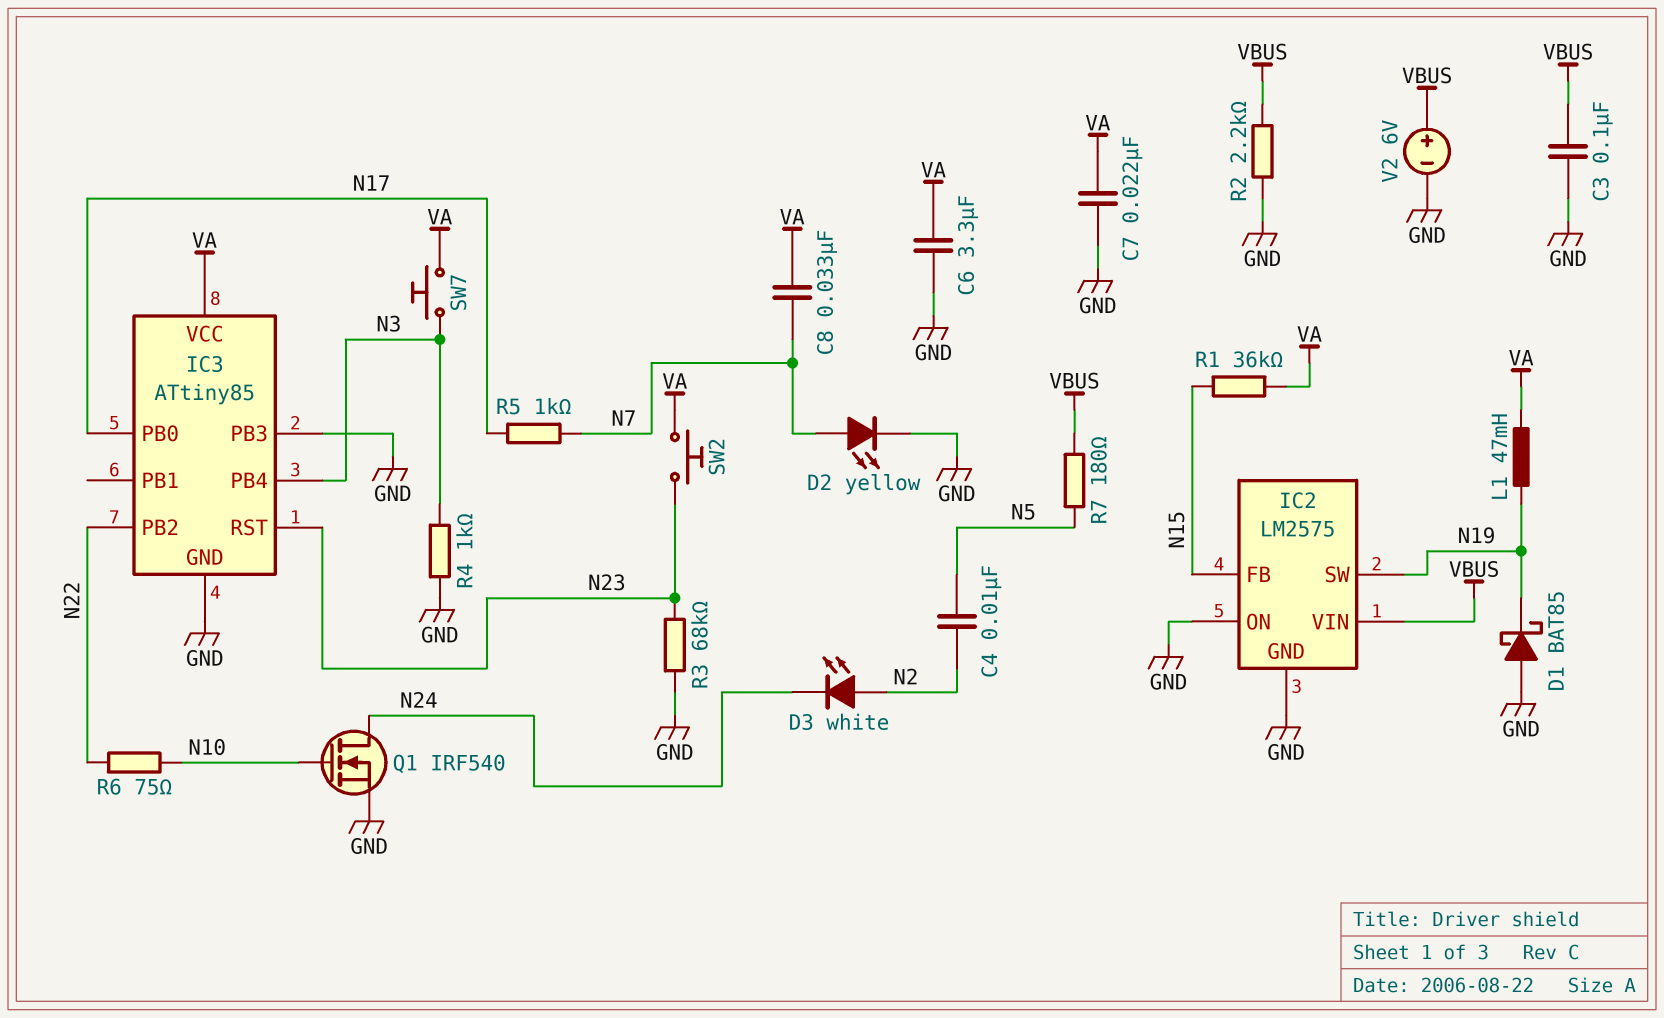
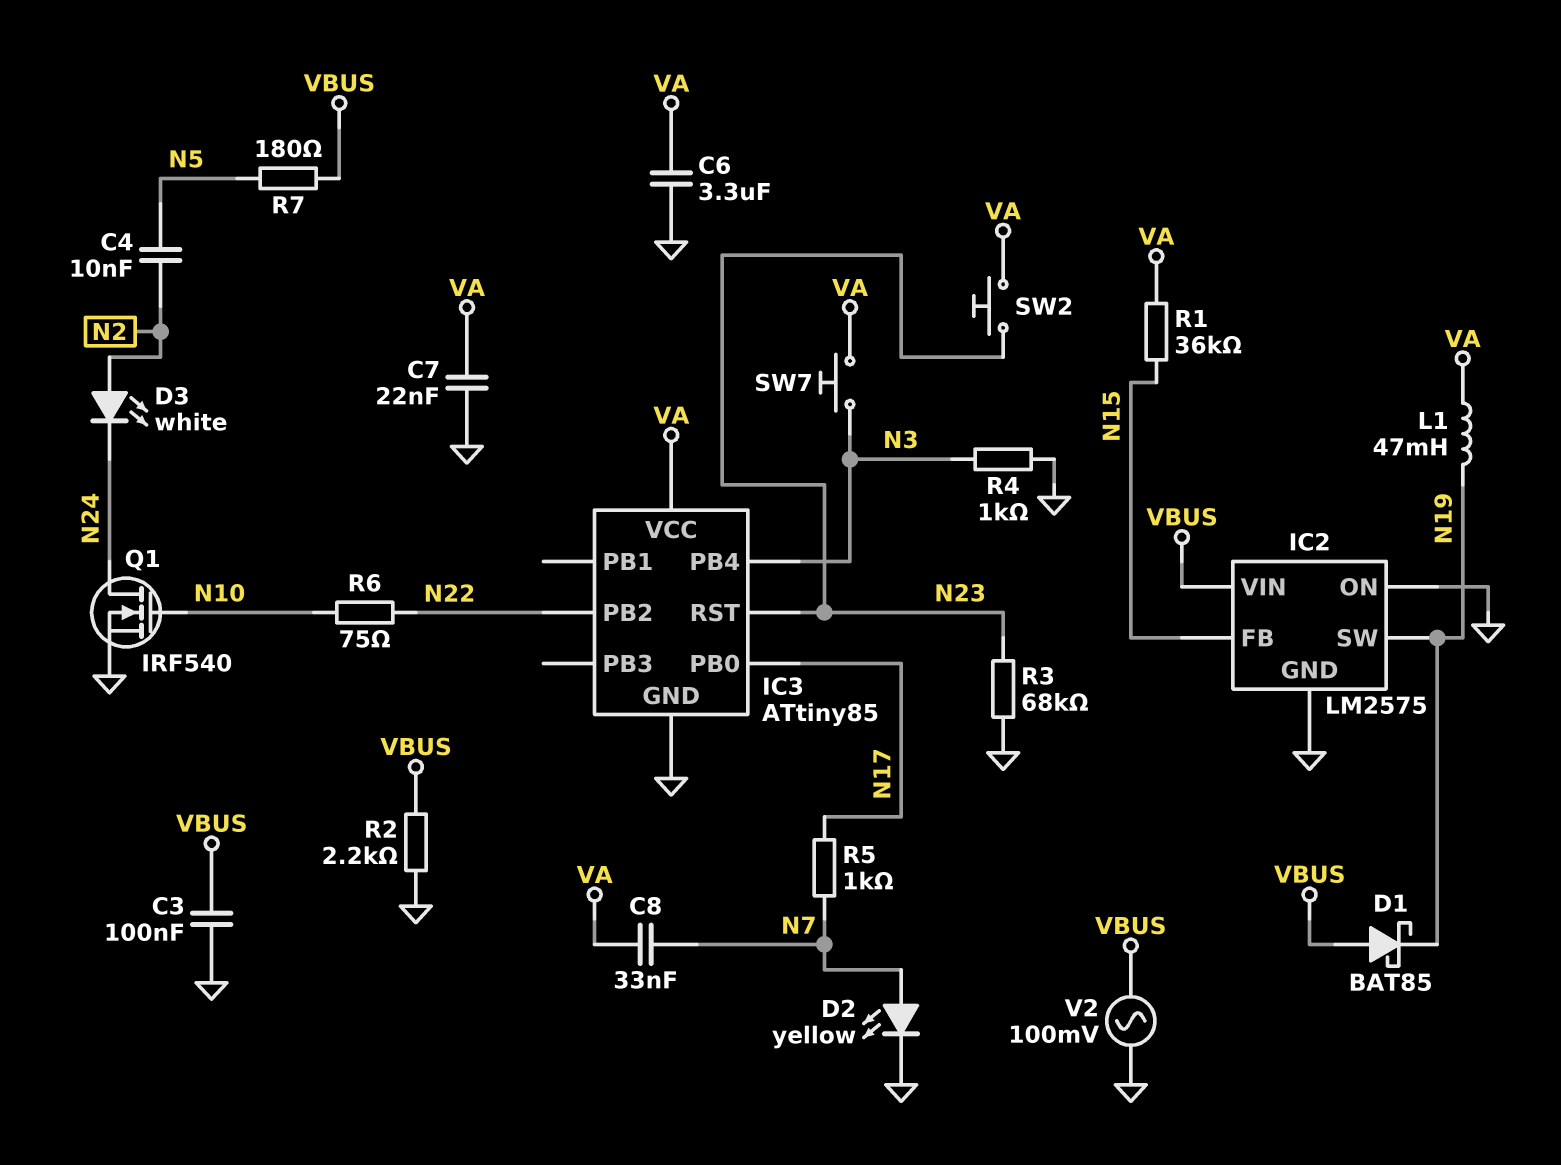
D1: schottky BAT85 (A GND, K N19) -> schottky BAT85 (A VBUS, K N19)
IC3 pin PB3: GND -> none
V2: 6V (plus VBUS, minus GND) -> AC 100mV (GND, VBUS)

